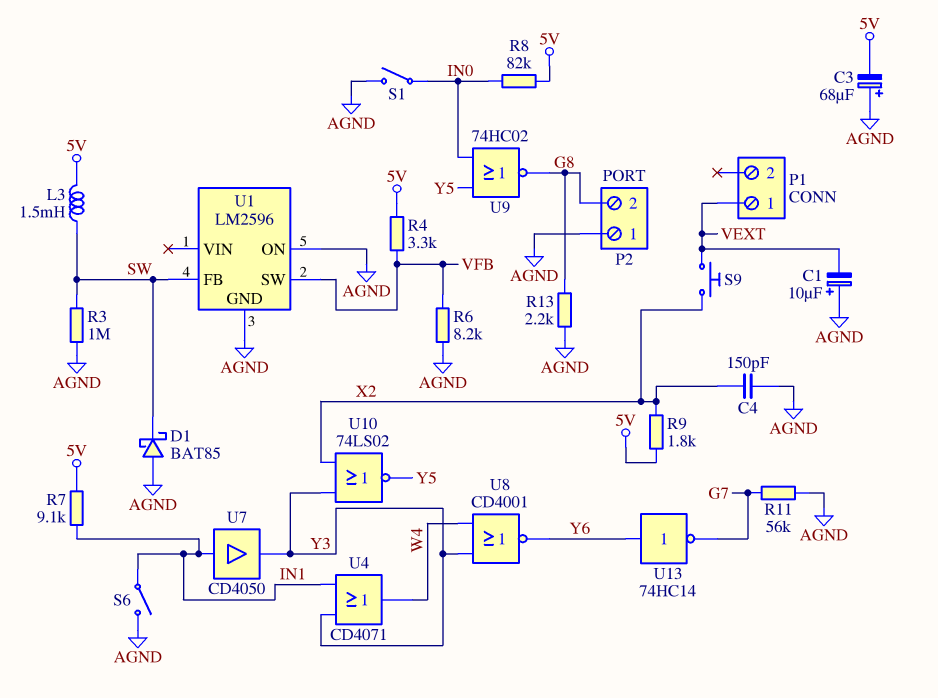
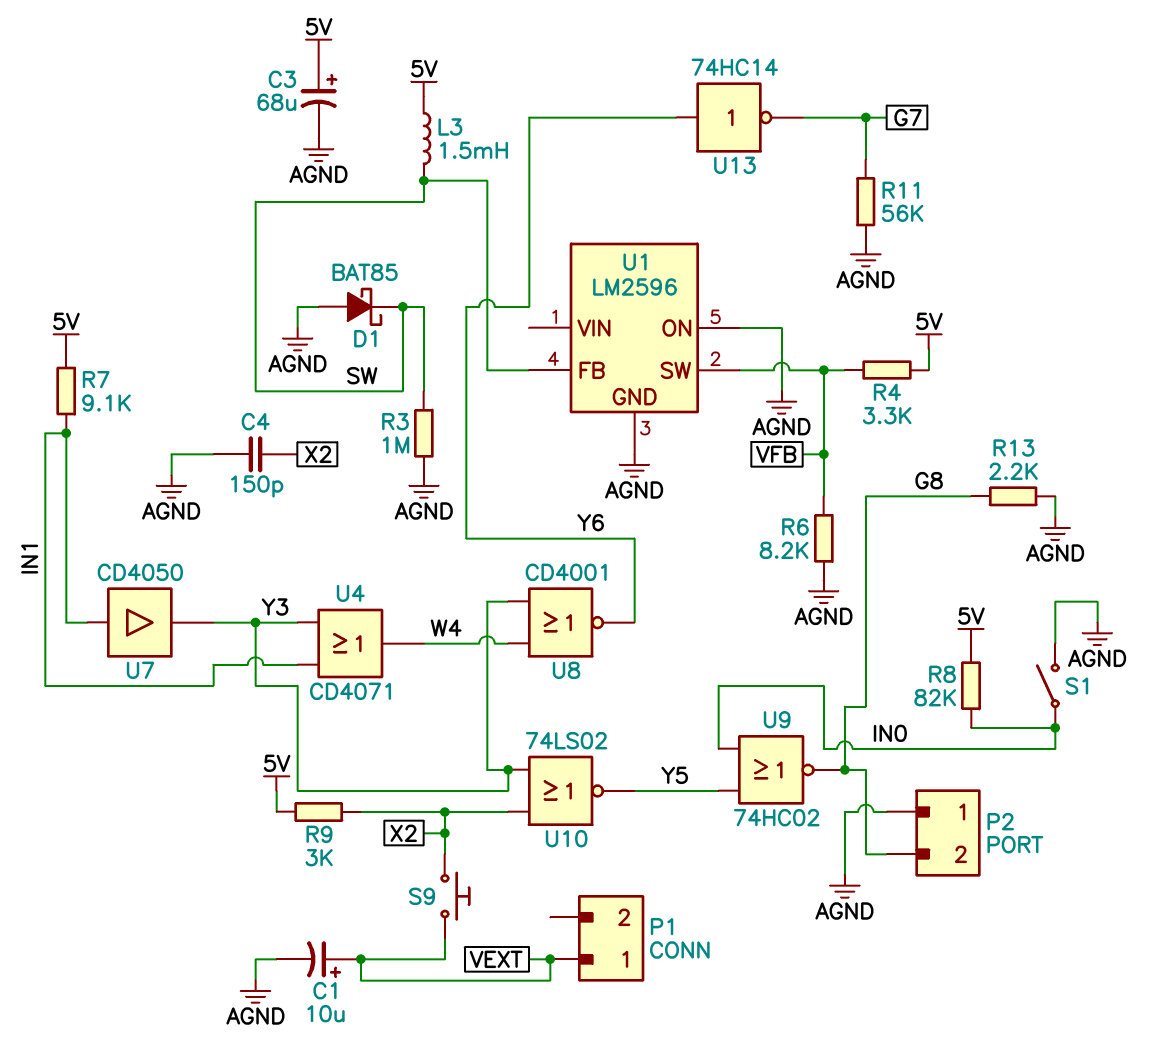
C1: 10uF (plus AGND, minus VEXT) -> 10uF (plus VEXT, minus AGND)
C3: 68uF (plus AGND, minus 5V) -> 68uF (plus 5V, minus AGND)
R9: 1.8k (5V, X2) -> 3k (5V, X2)
S6: switch (AGND, IN1) -> none

